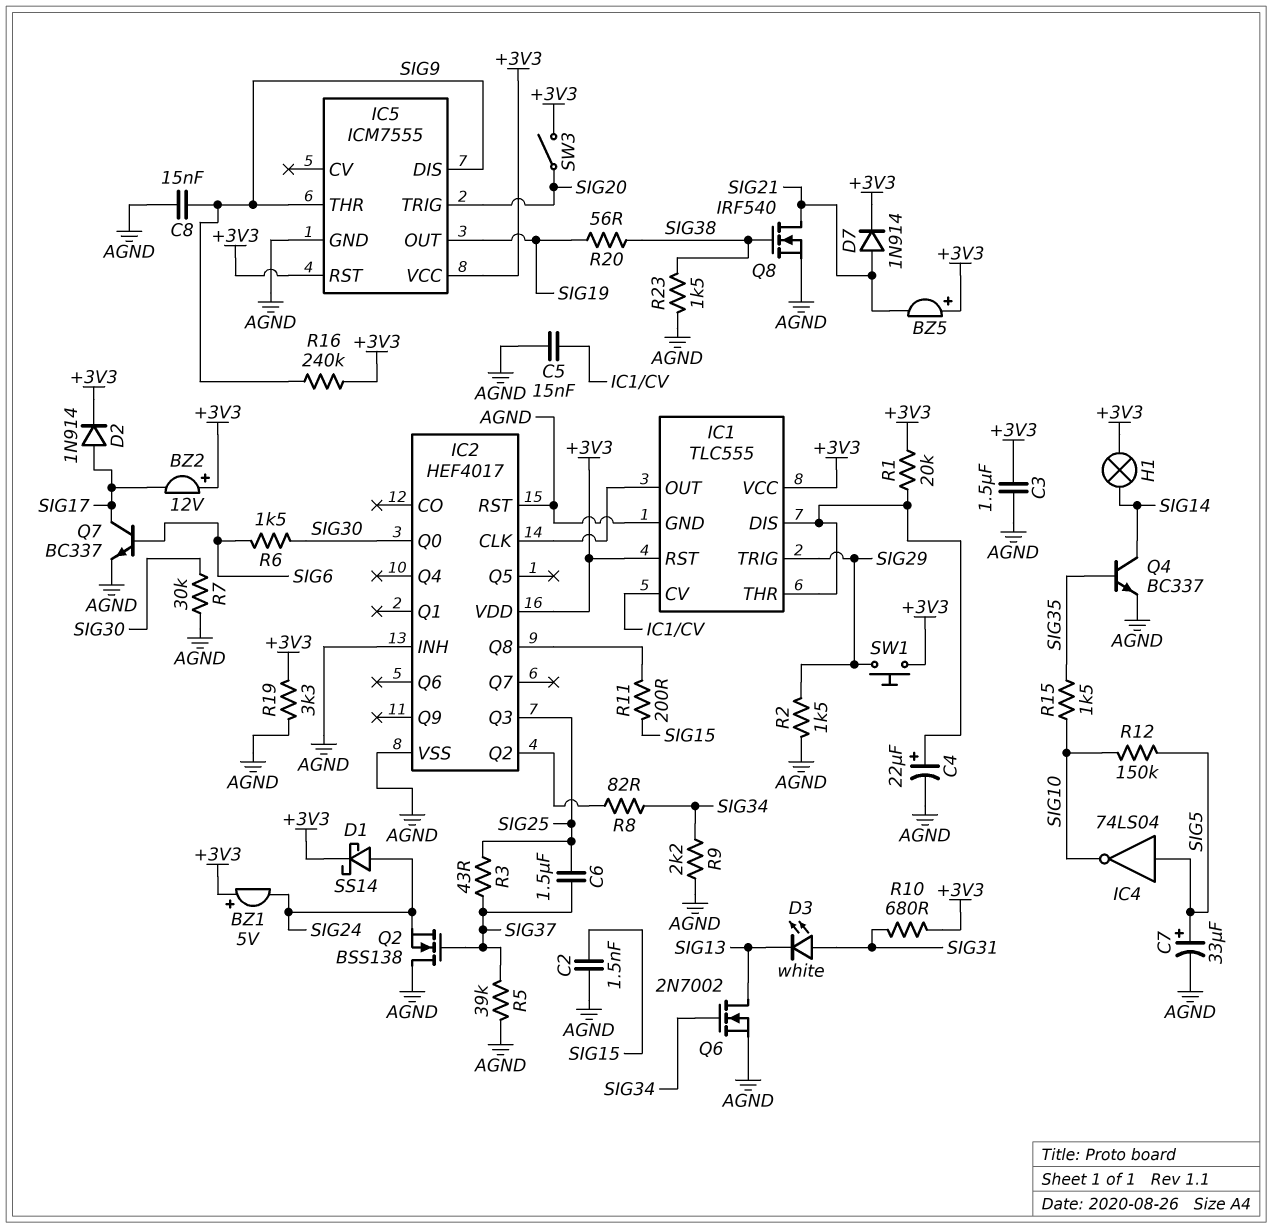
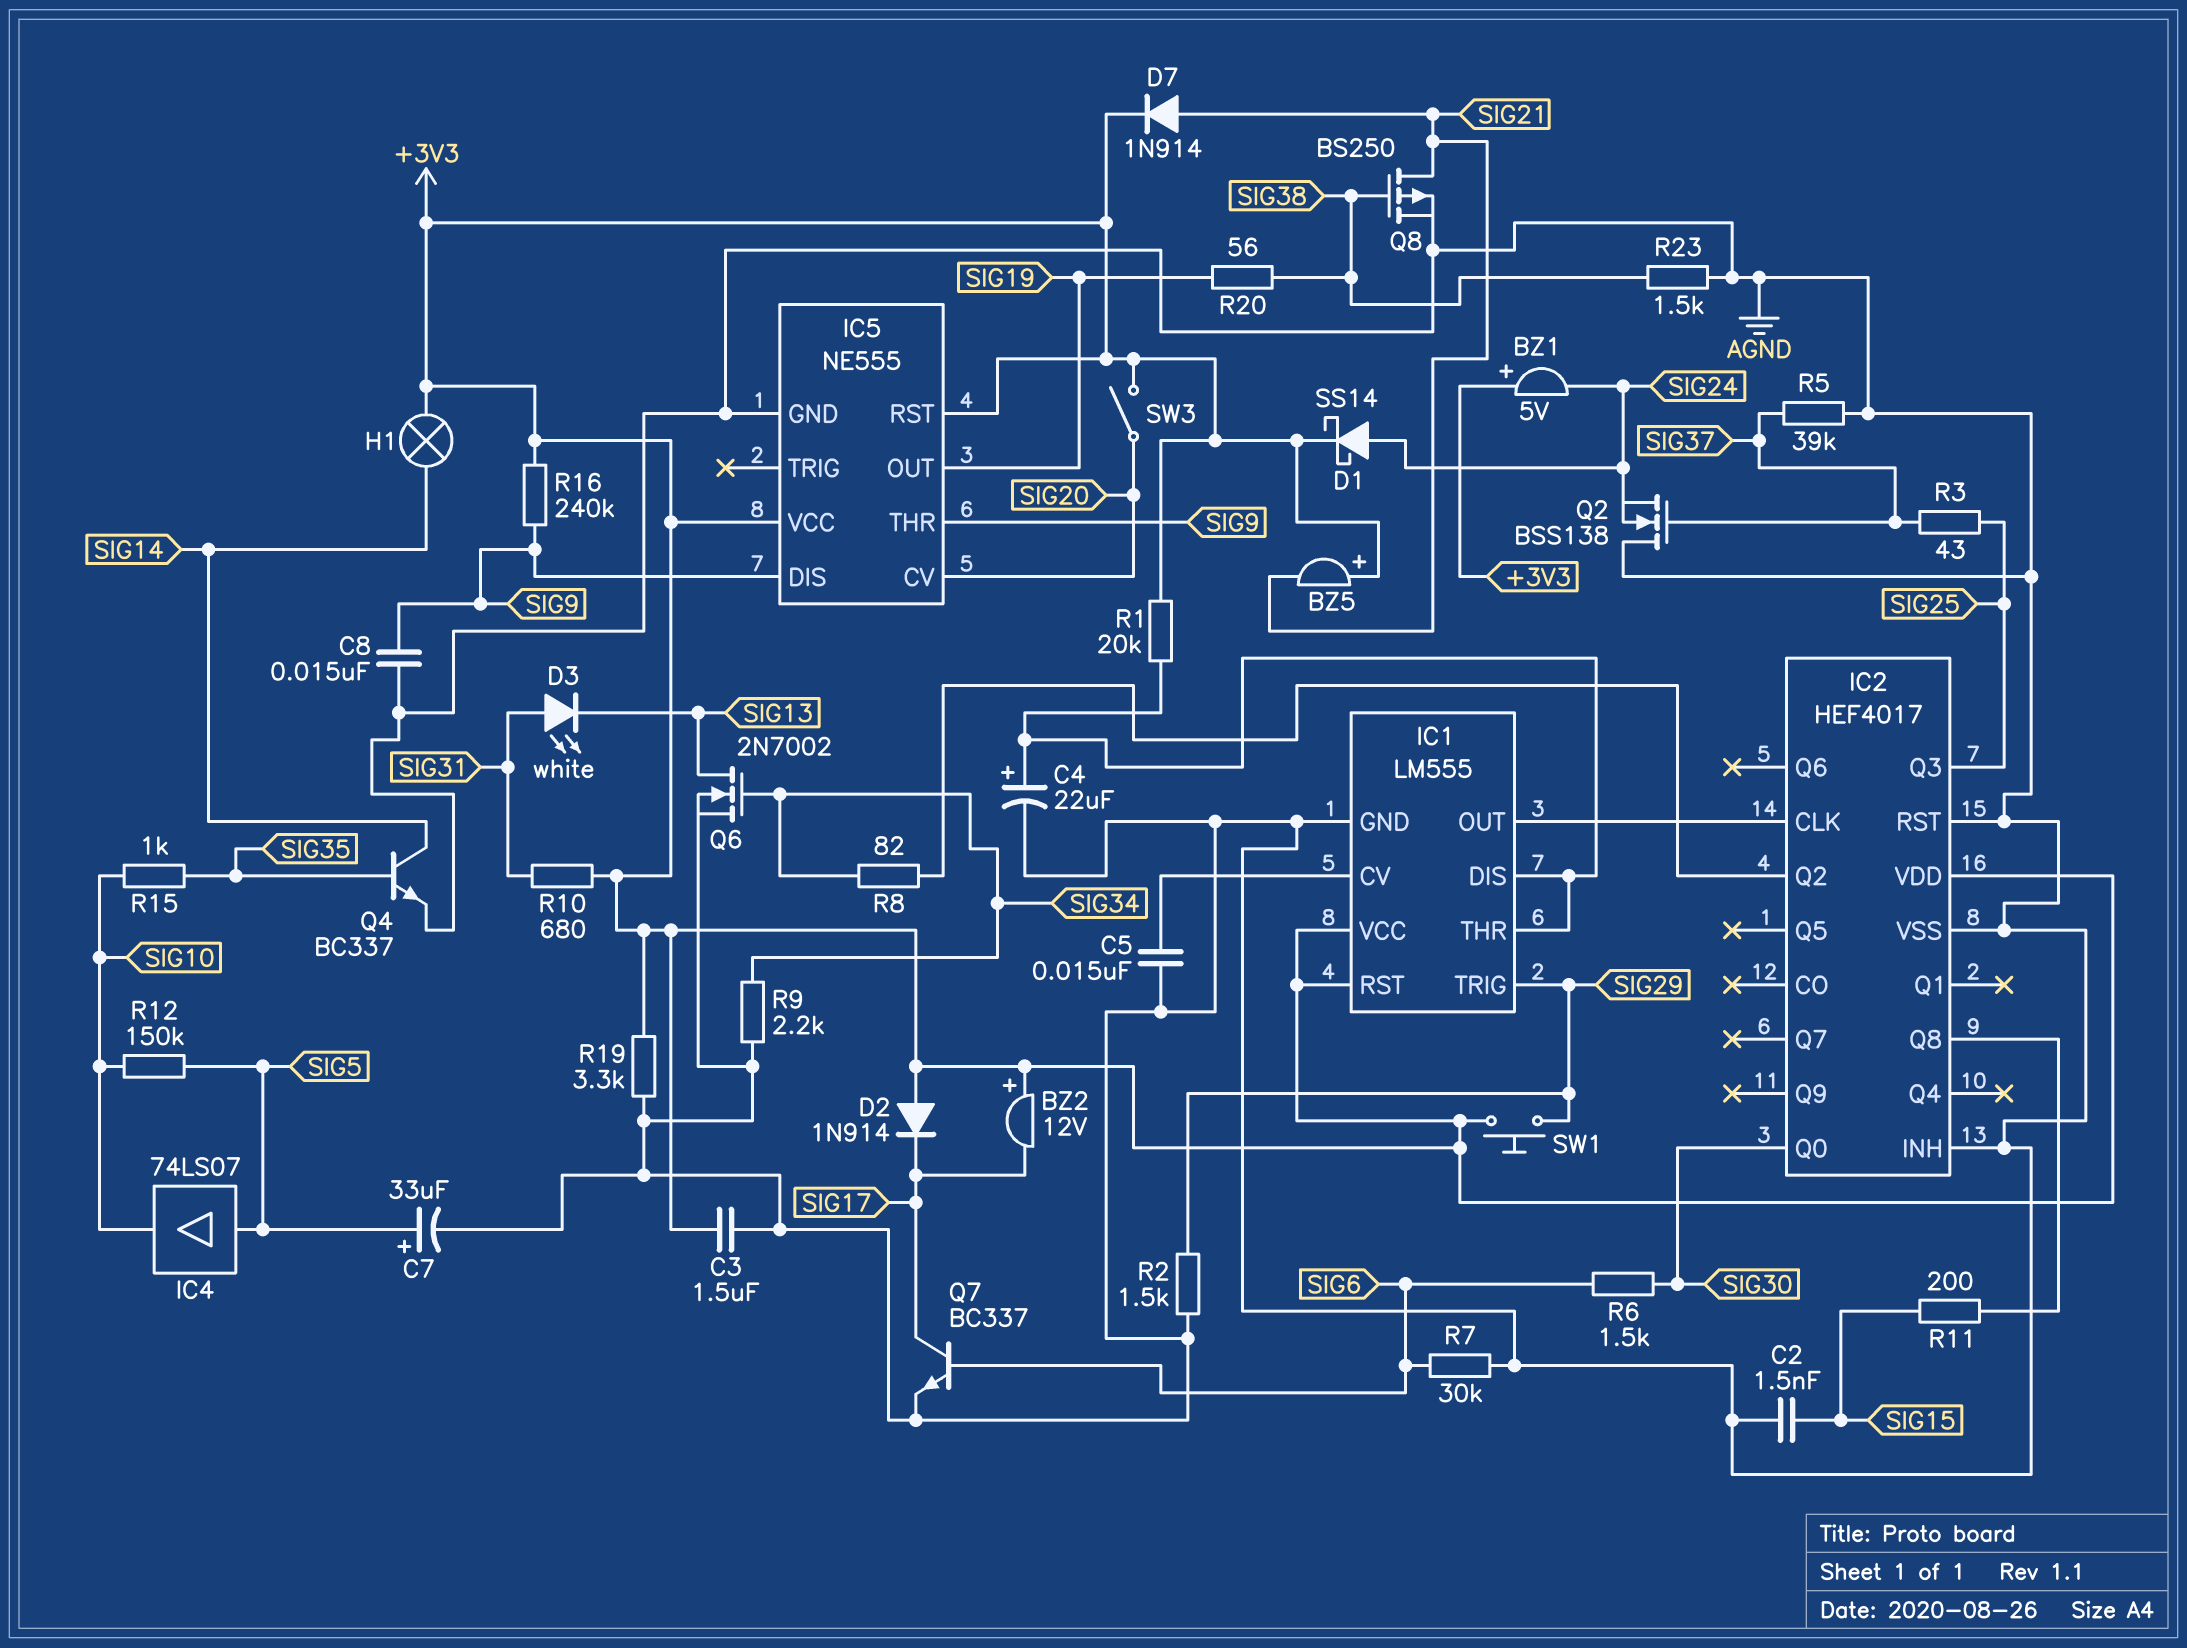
C6: 1.5uF (SIG25, SIG37) -> none
D2: diode 1N914 (A SIG17, K +3V3) -> diode 1N914 (A +3V3, K SIG17)
IC1: TLC555 -> LM555
IC4: NOT 74LS04 (in SIG5, out SIG10) -> buffer 74LS07 (in SIG5, out SIG10)
IC5: ICM7555 -> NE555
IC5 pin CV: none -> SIG20
IC5 pin TRIG: SIG20 -> none
Q8: NMOS IRF540 (G SIG38, D SIG21, S AGND) -> PMOS BS250 (G SIG38, D SIG21, S AGND)
R7: 30k (AGND, SIG30) -> 30k (AGND, SIG6)
R15: 1.5k (SIG10, SIG35) -> 1k (SIG10, SIG35)

